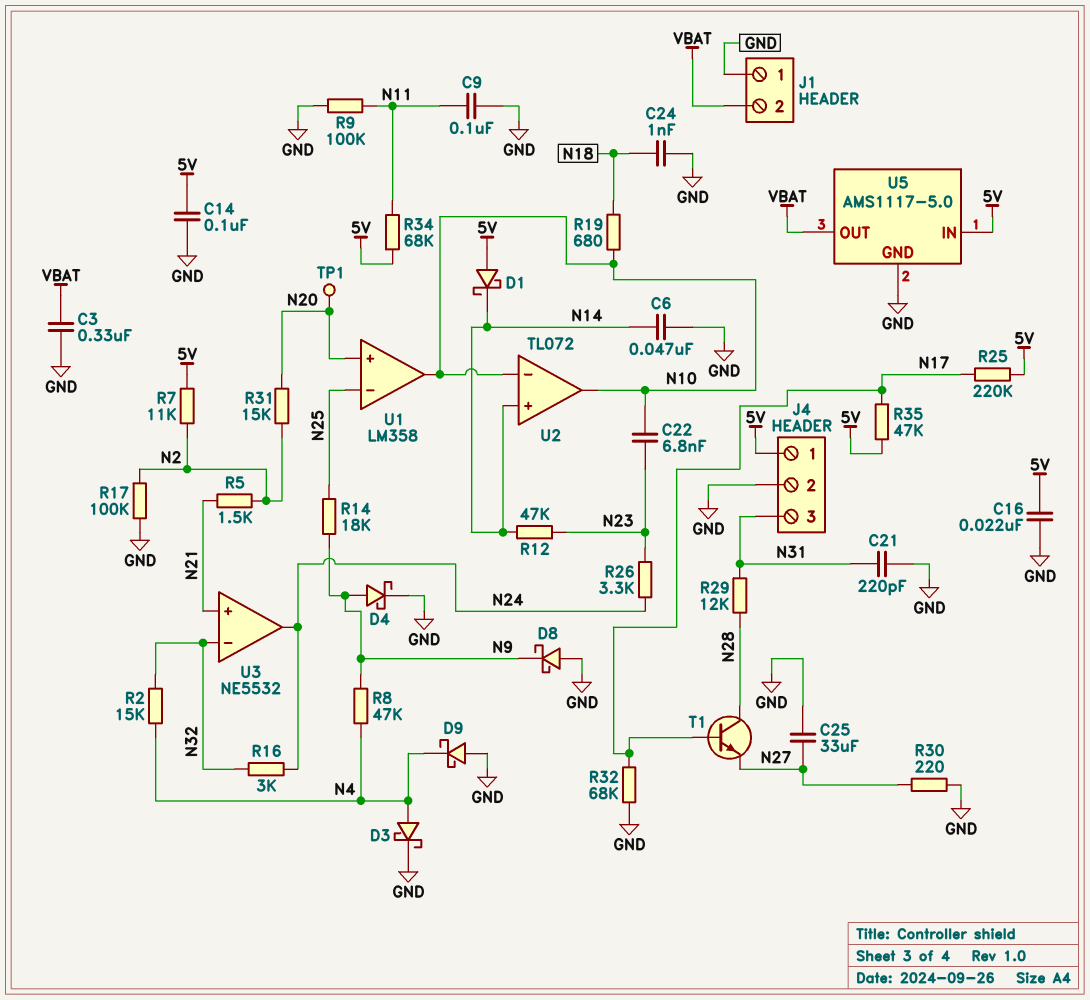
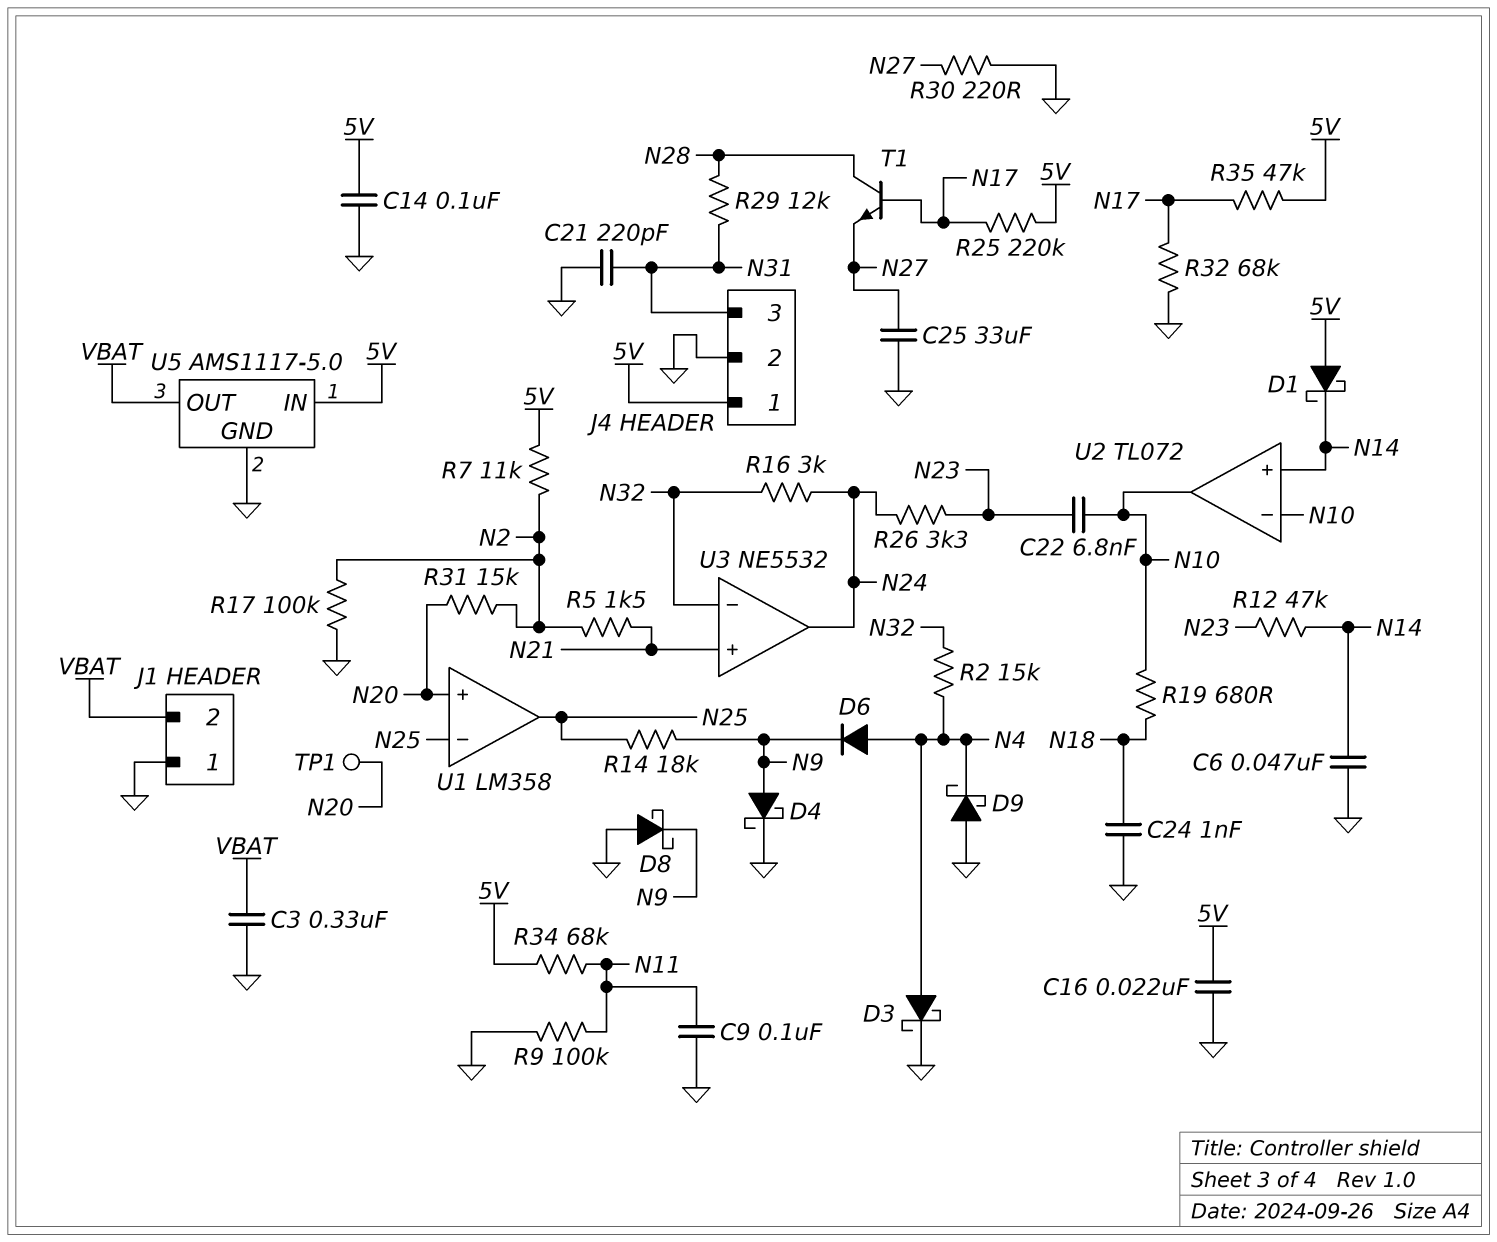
D6: none -> diode (A N4, K N9)
R8: 47k (N4, N9) -> none
U1 pin out: N10 -> N25

